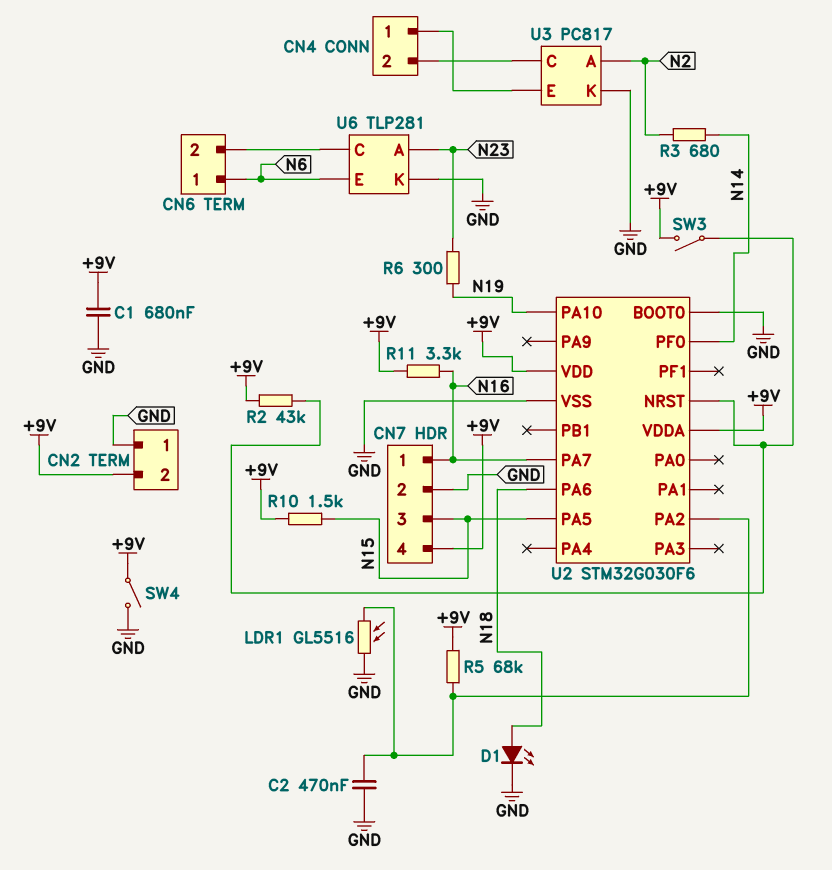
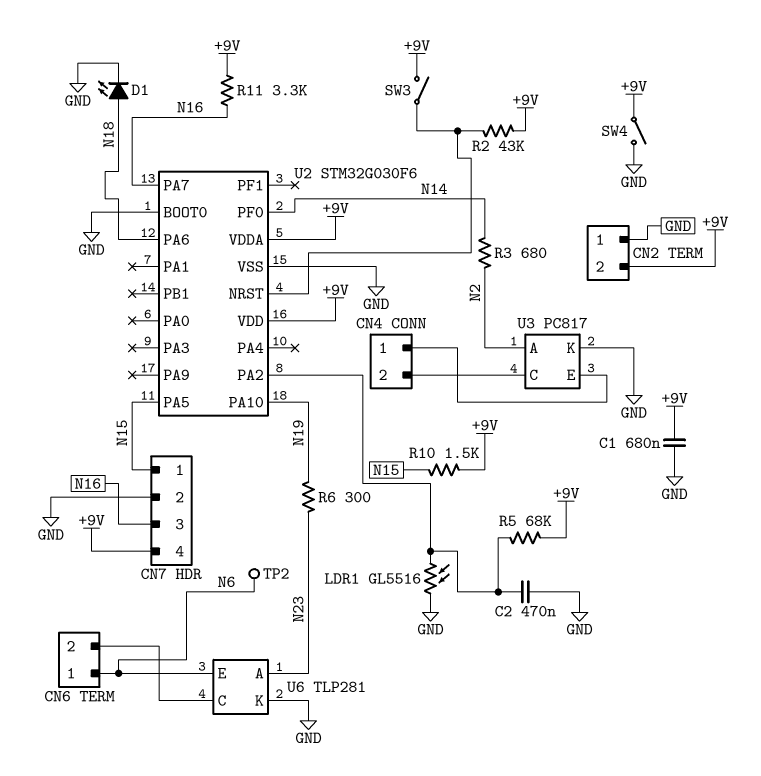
CN7 pin 1: N16 -> N15
CN7 pin 3: N15 -> N16
TP2: none -> test point (N6)

